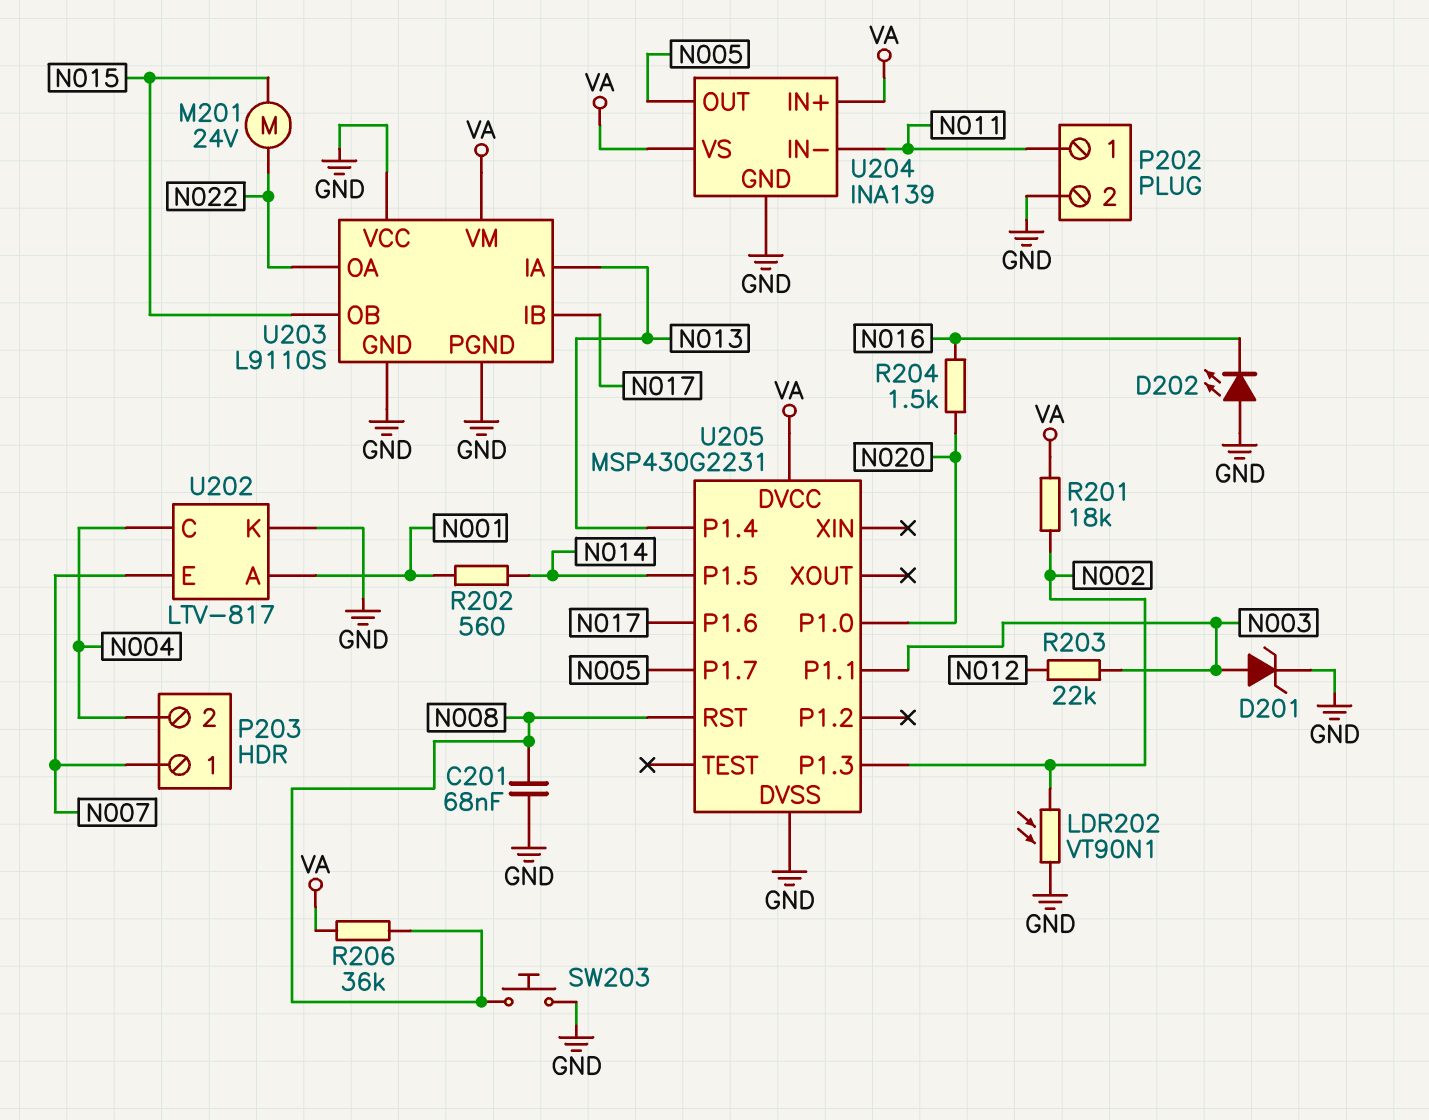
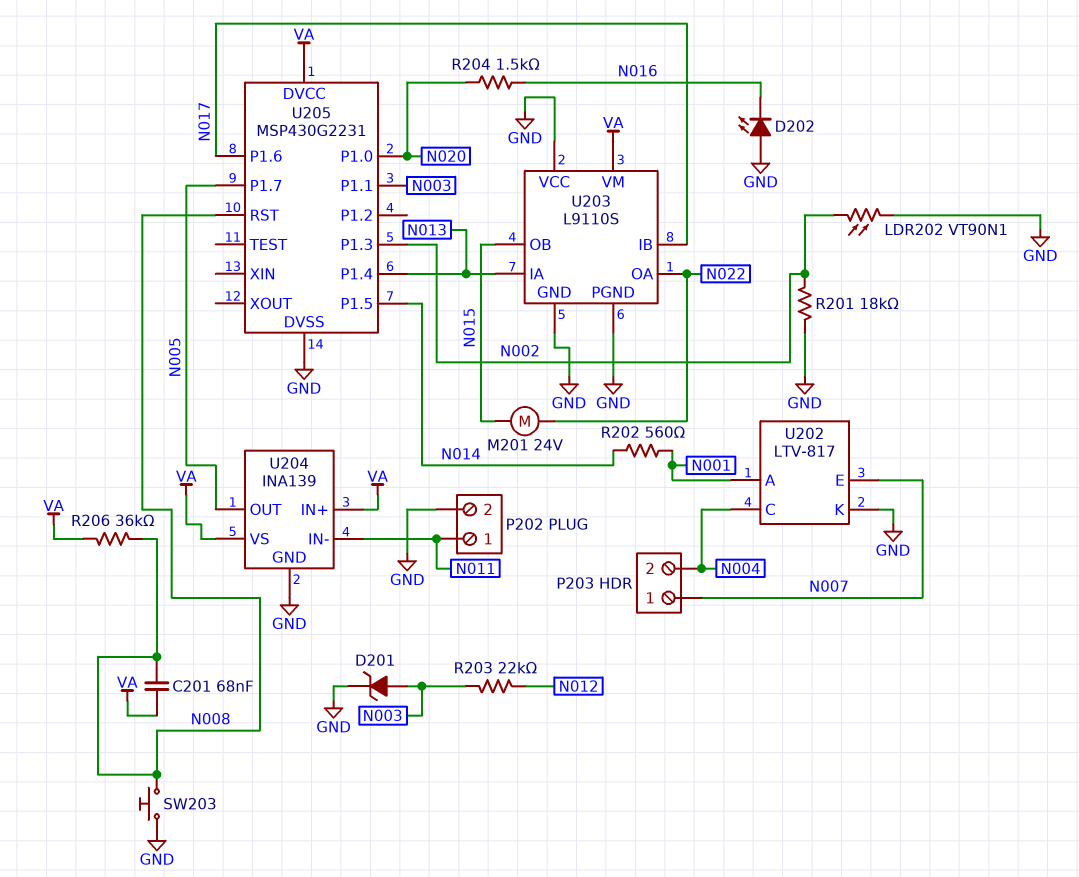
C201: 68nF (GND, N008) -> 68nF (N008, VA)
R201: 18k (N002, VA) -> 18k (GND, N002)

